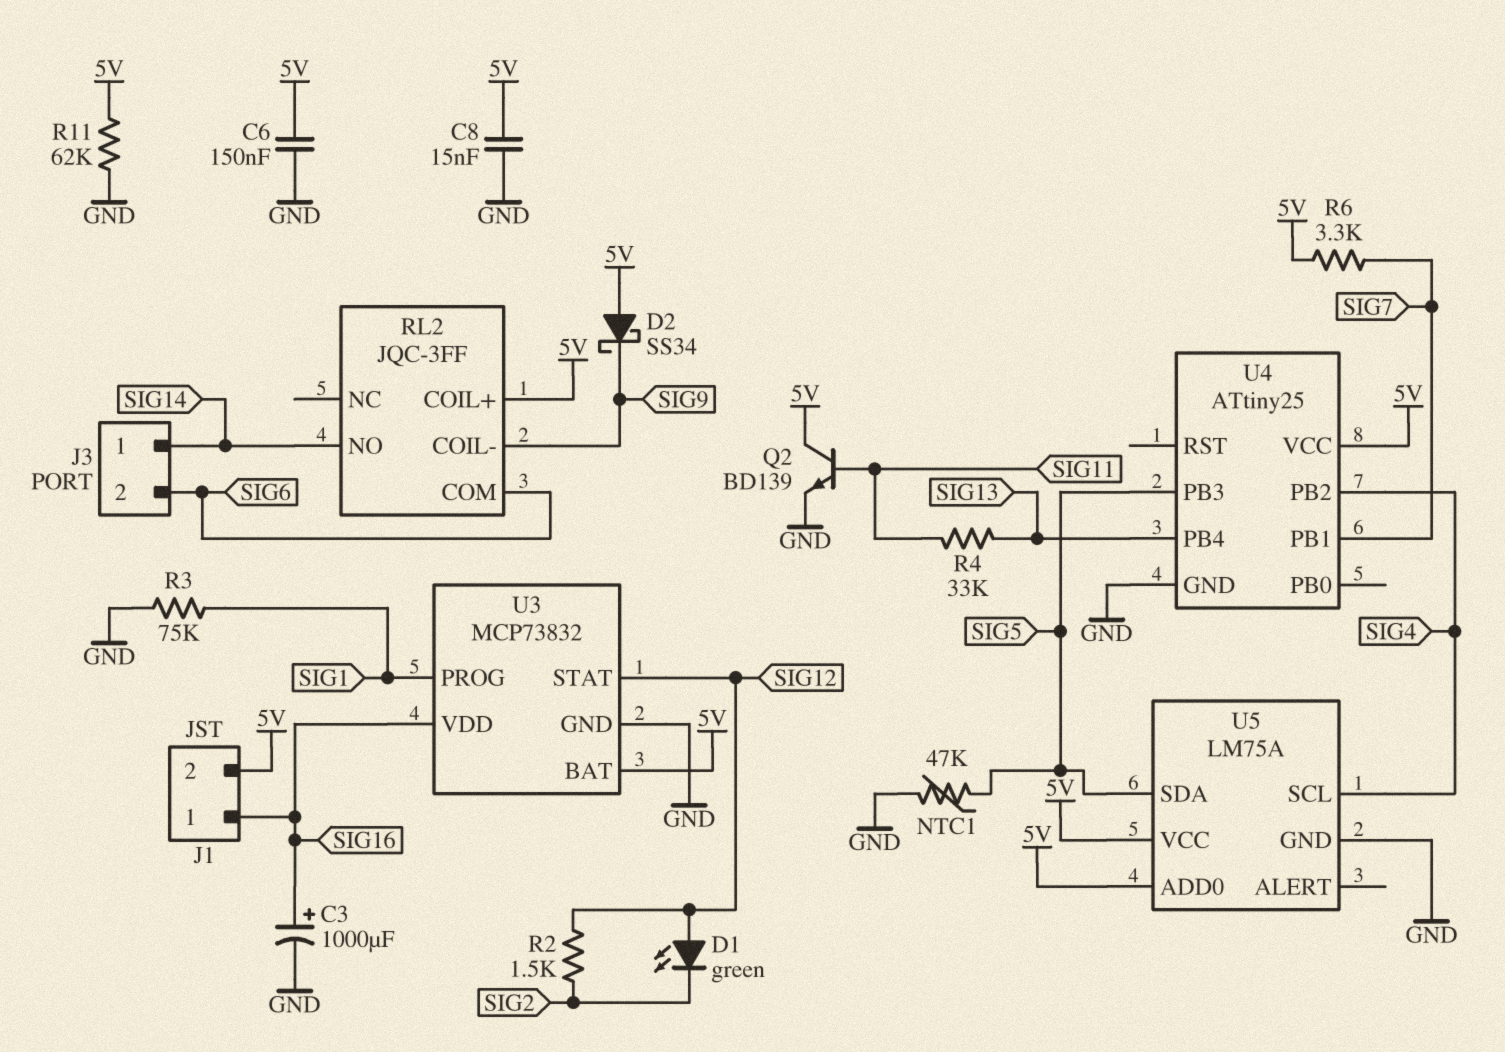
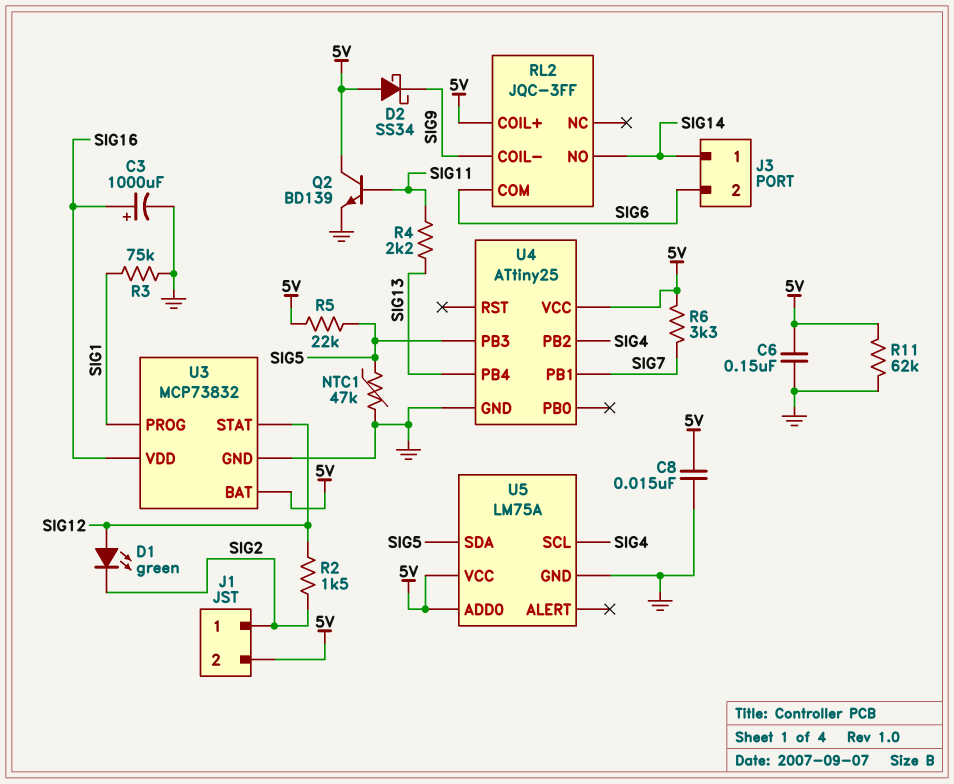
J1 pin 1: SIG16 -> SIG2
R4: 33k (SIG11, SIG13) -> 2.2k (SIG11, SIG13)
R5: none -> 22k (5V, SIG5)

